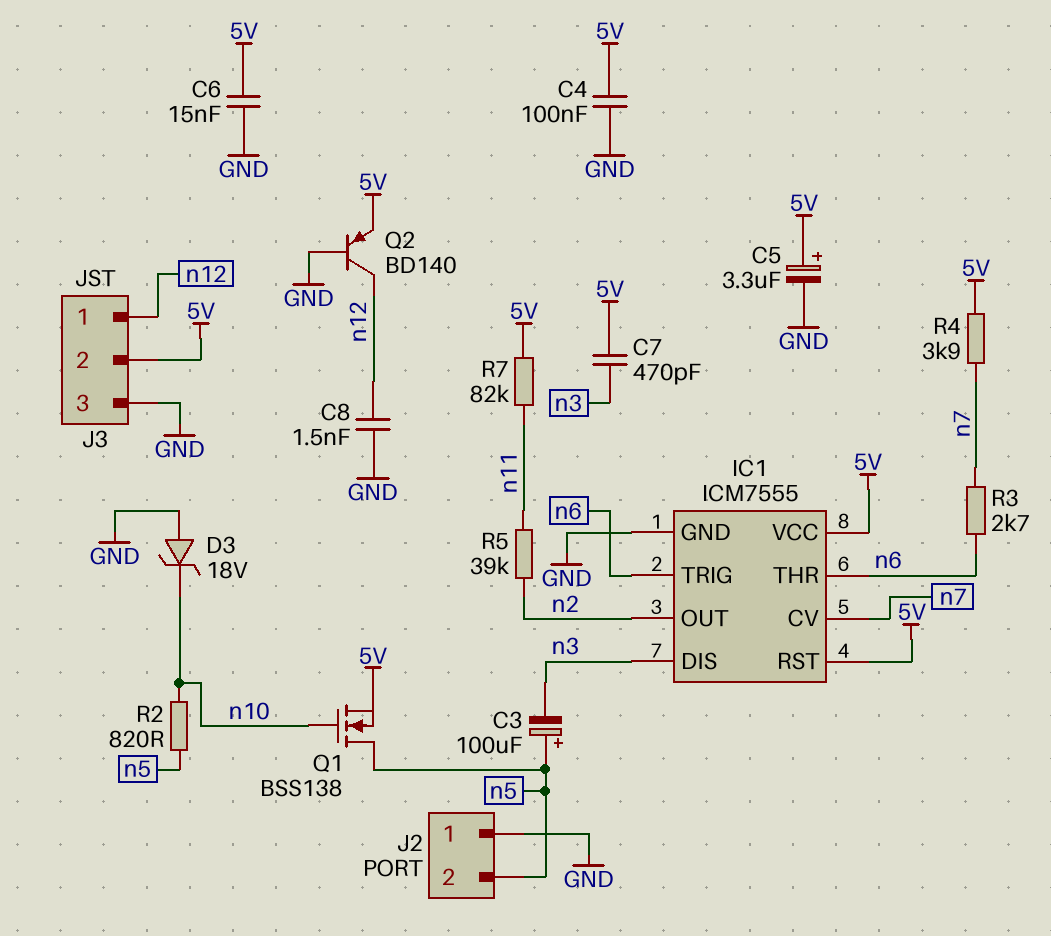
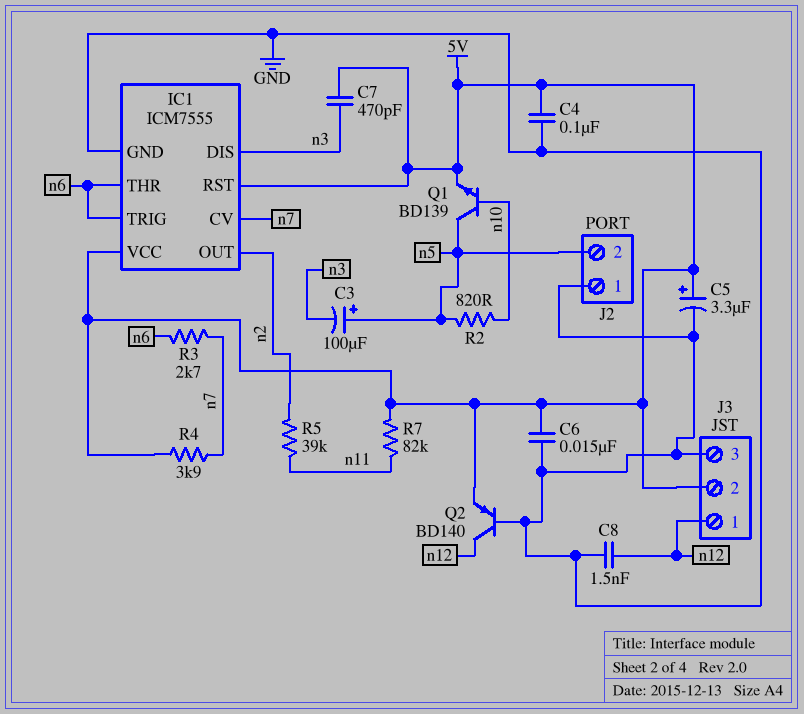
D3: zener 18V (A GND, K n10) -> none
Q1: NMOS BSS138 (G n10, D n5, S 5V) -> NPN BD139 (B n10, C n5, E 5V)

